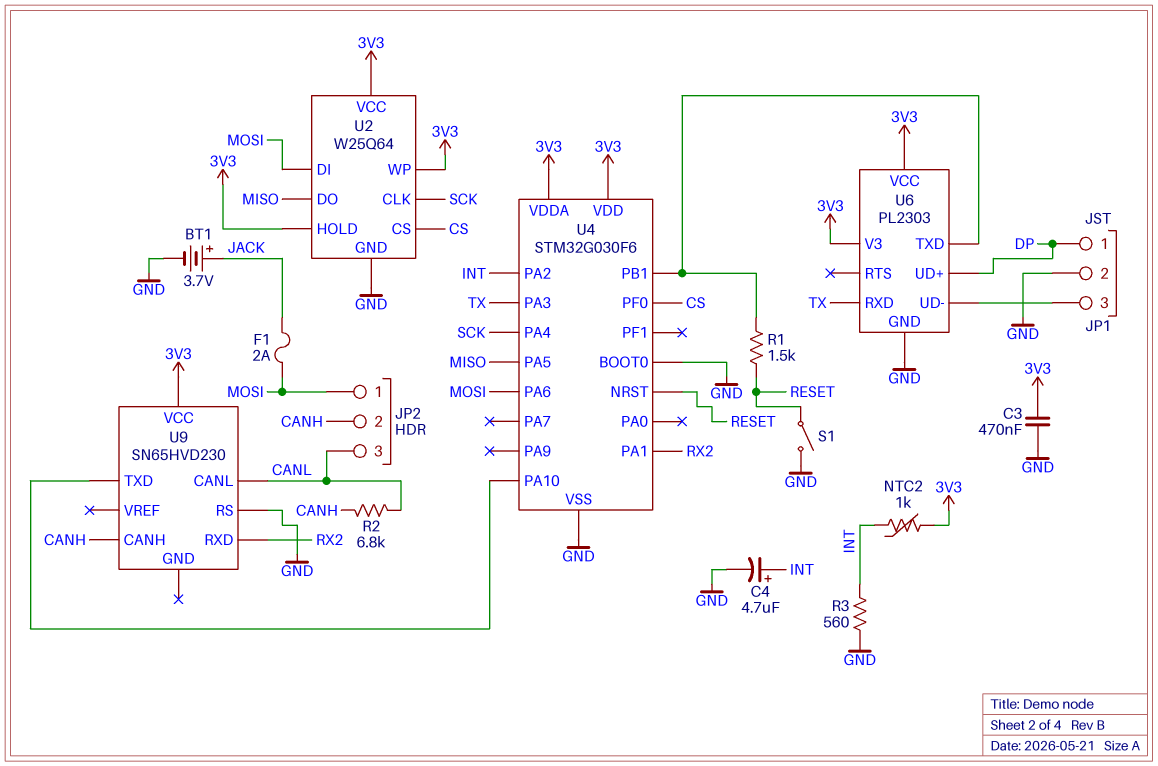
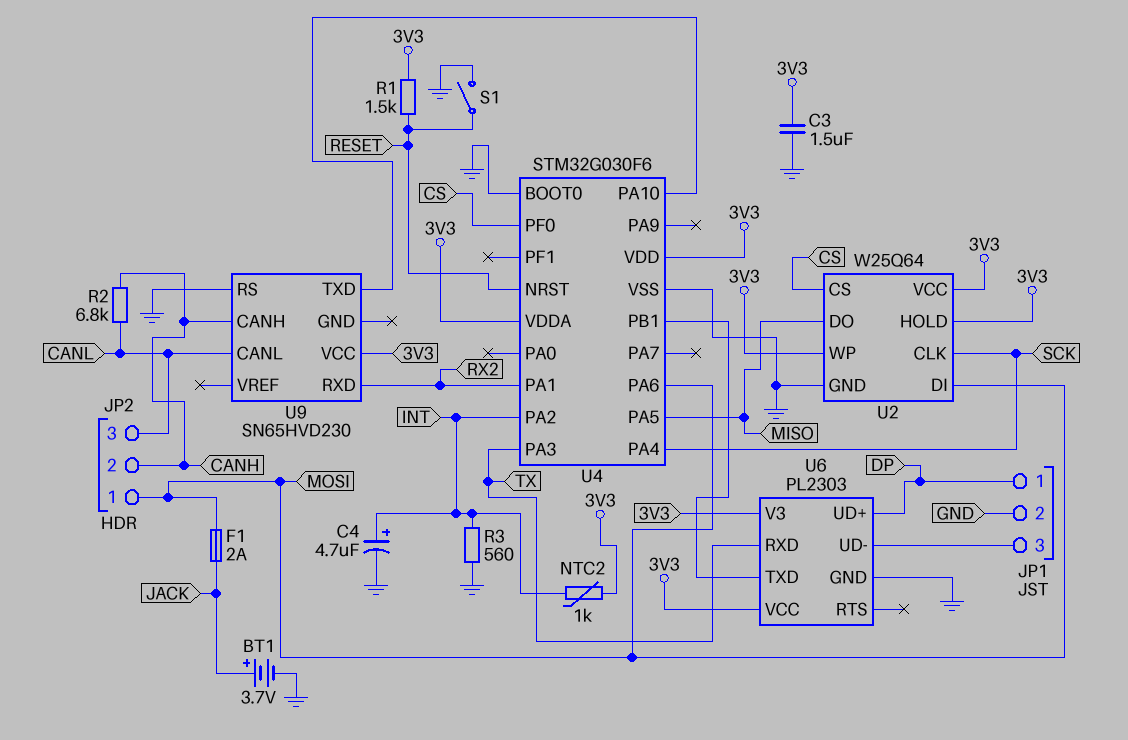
C3: 470nF (3V3, GND) -> 1.5uF (3V3, GND)
R1: 1.5k (RESET, U4/PB1) -> 1.5k (3V3, RESET)

